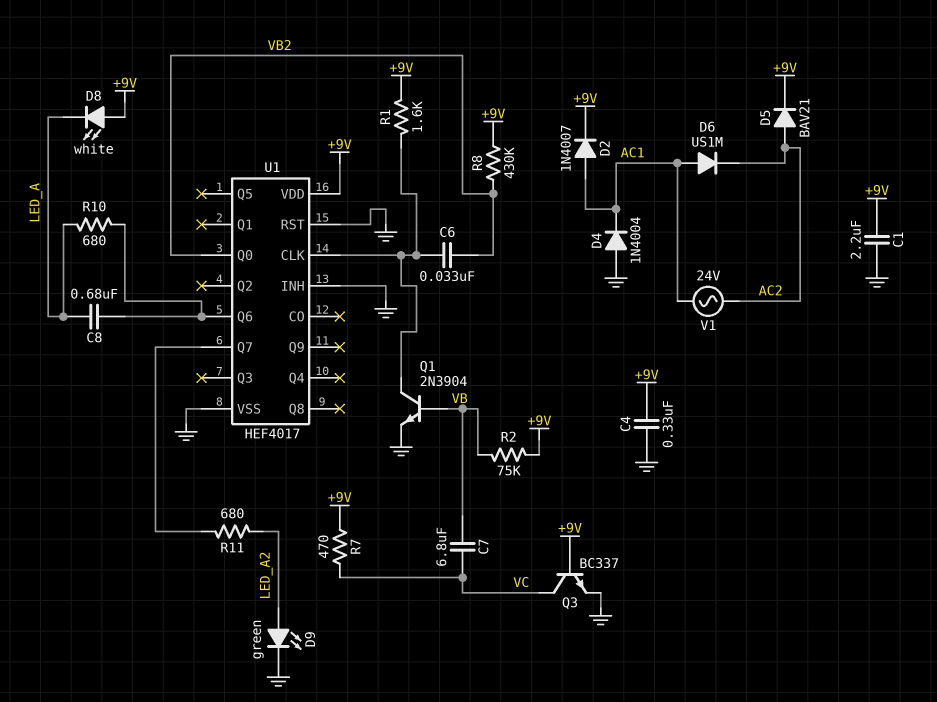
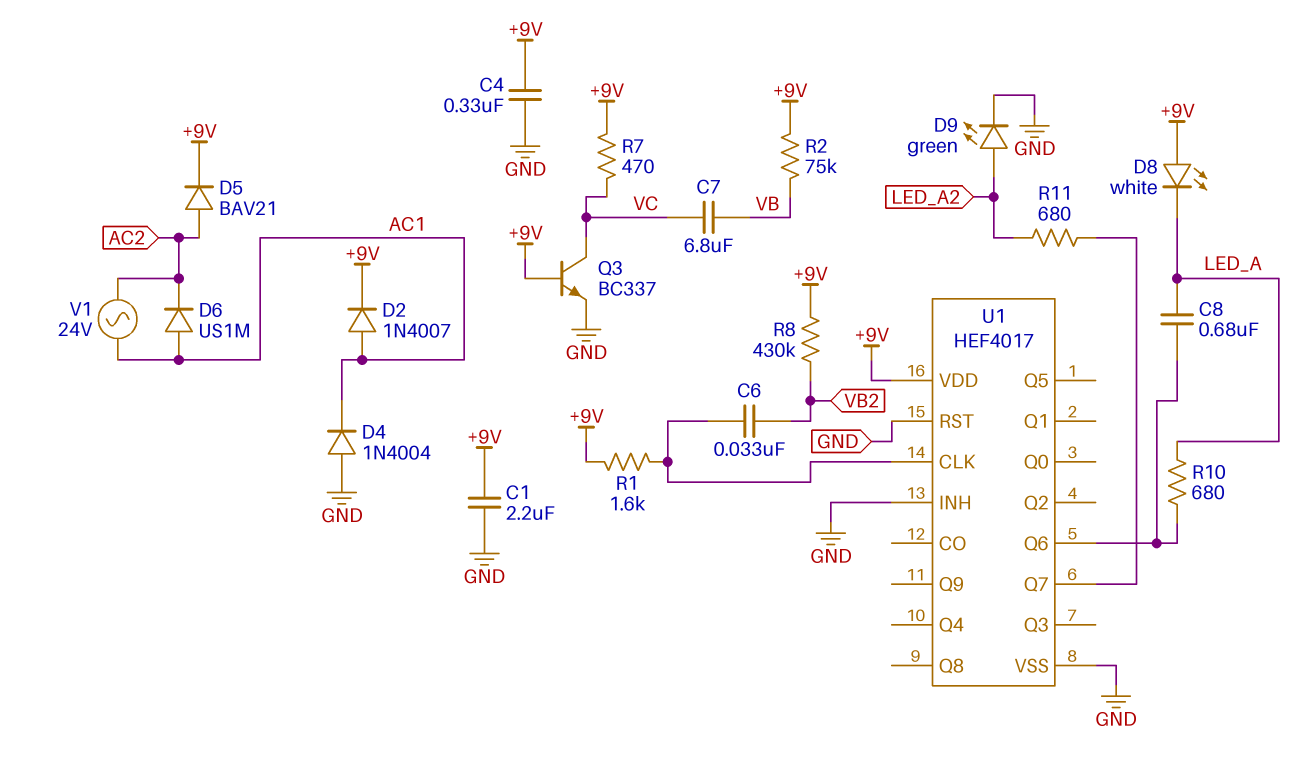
Q1: NPN 2N3904 (B VB, C U1/CLK, E GND) -> none
U1 pin Q0: VB2 -> none

